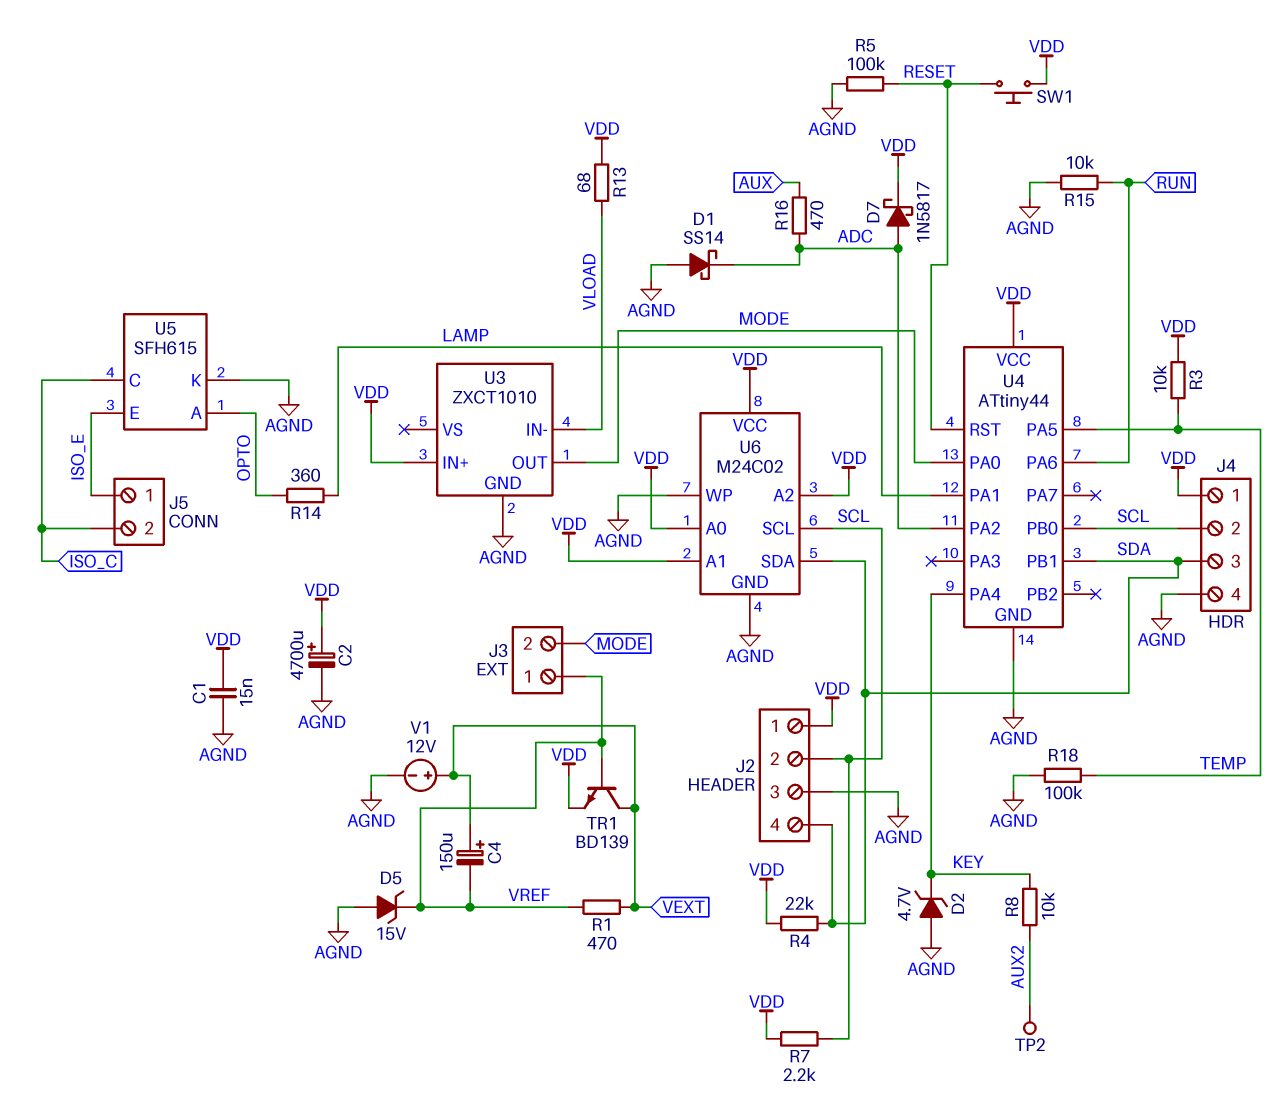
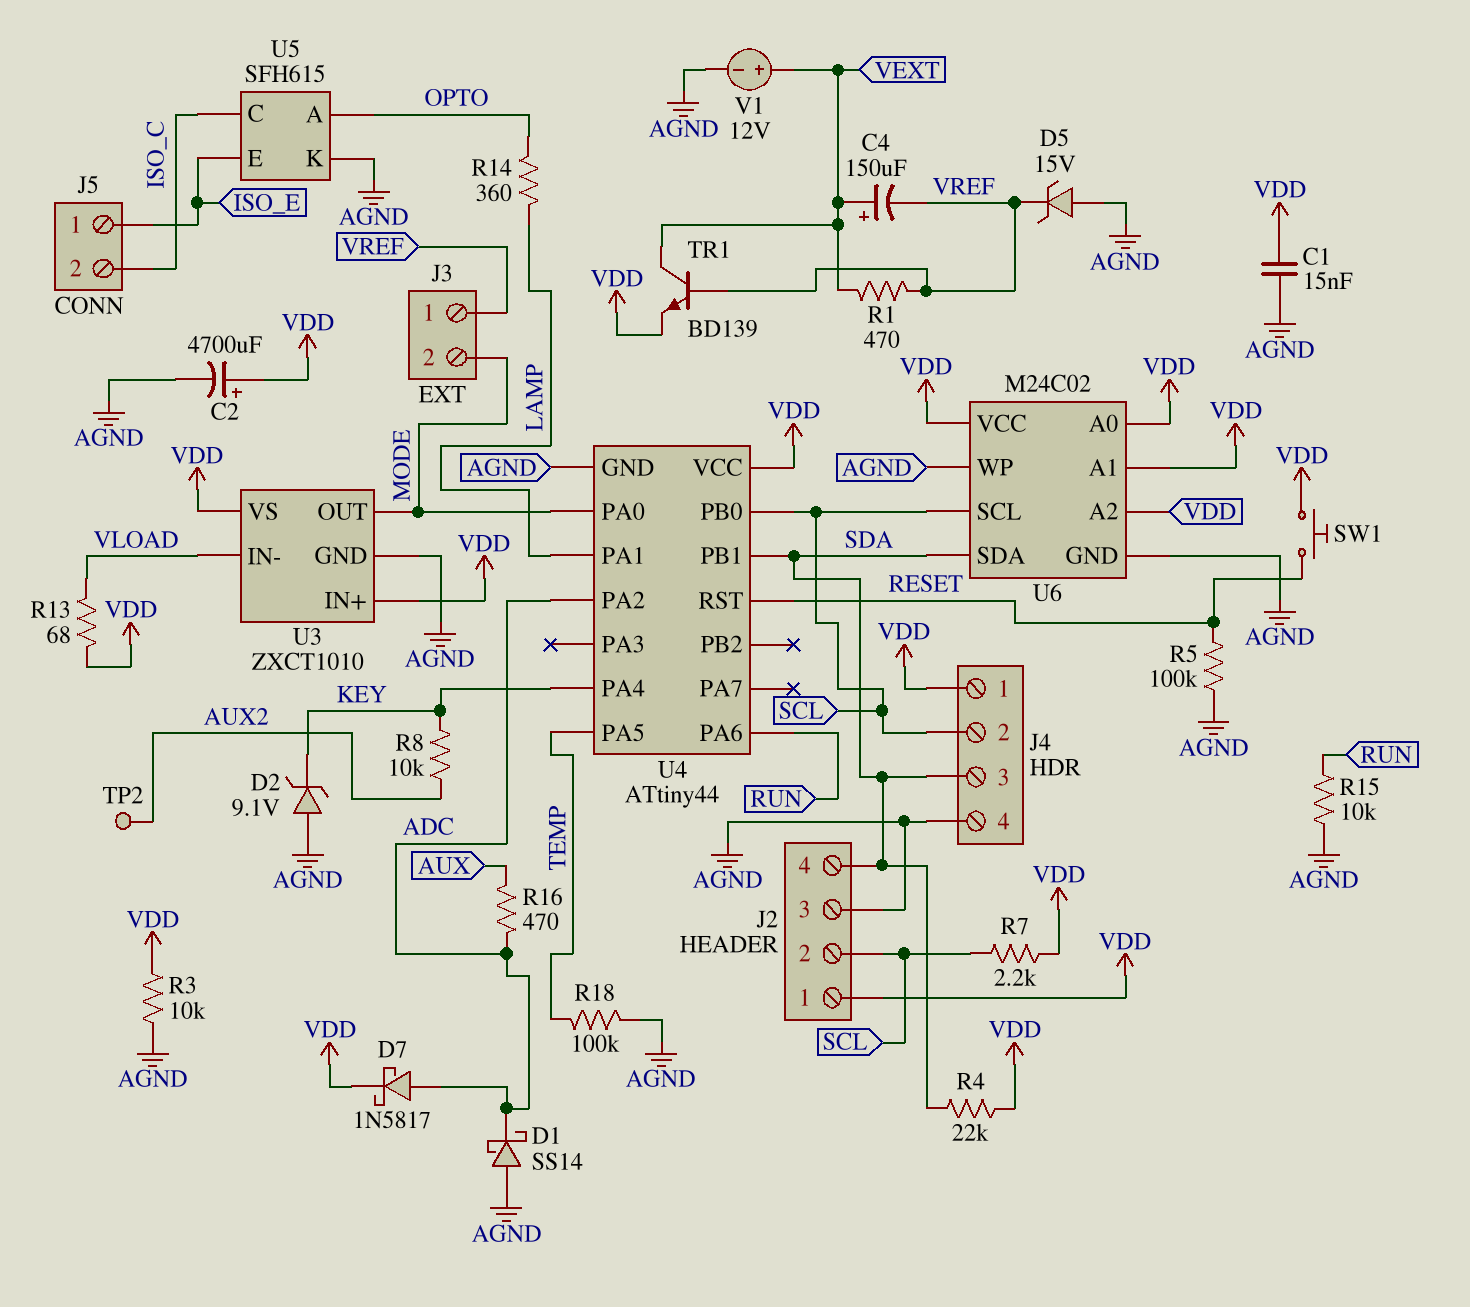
D2: zener 4.7V (A AGND, K KEY) -> zener 9.1V (A AGND, K KEY)
R3: 10k (TEMP, VDD) -> 10k (AGND, VDD)
U3 pin VS: none -> VDD

